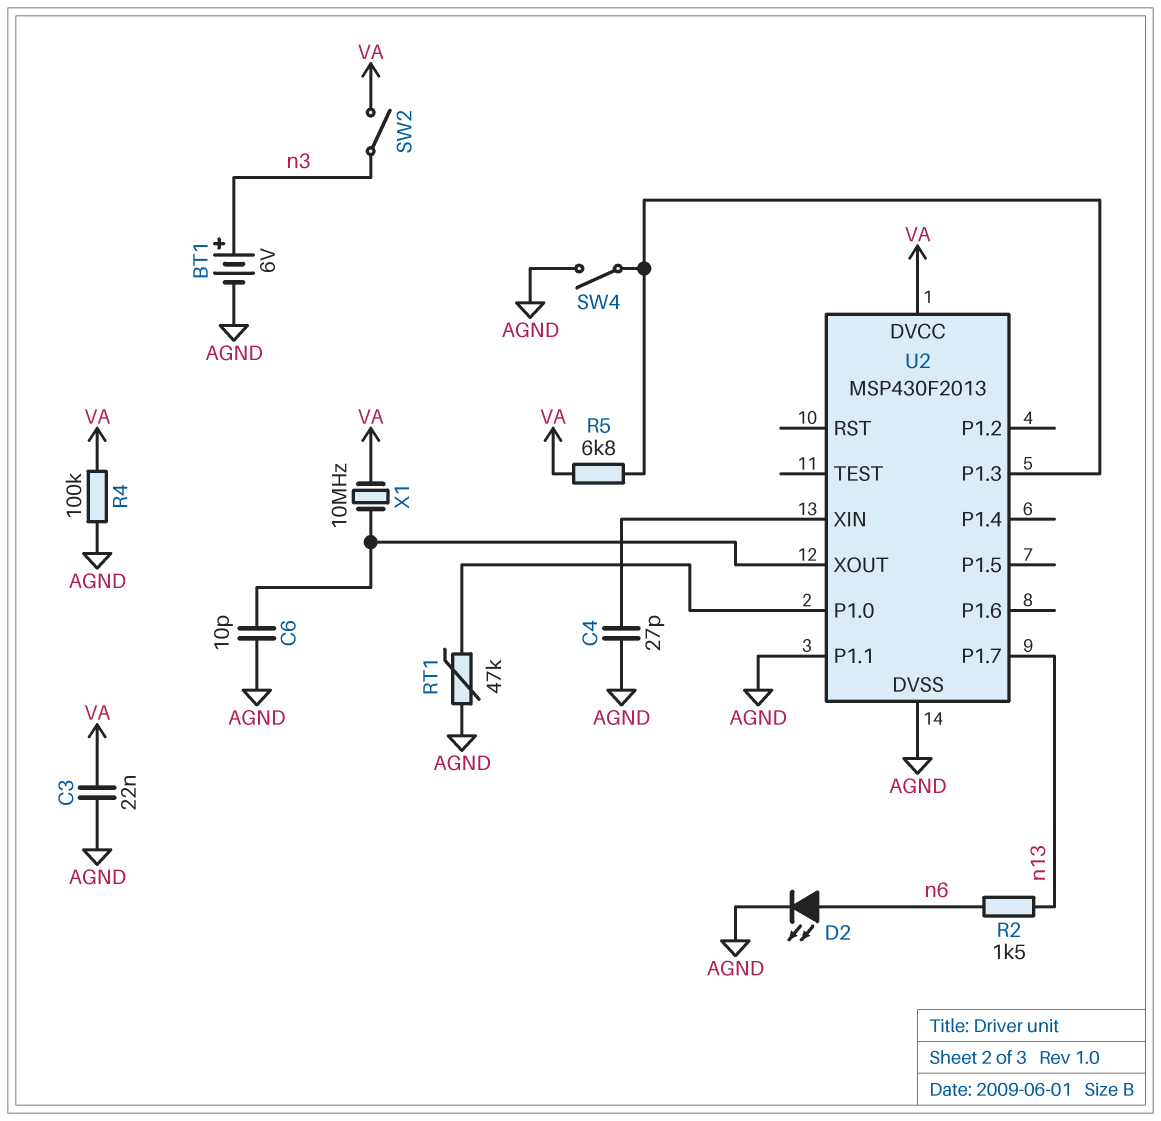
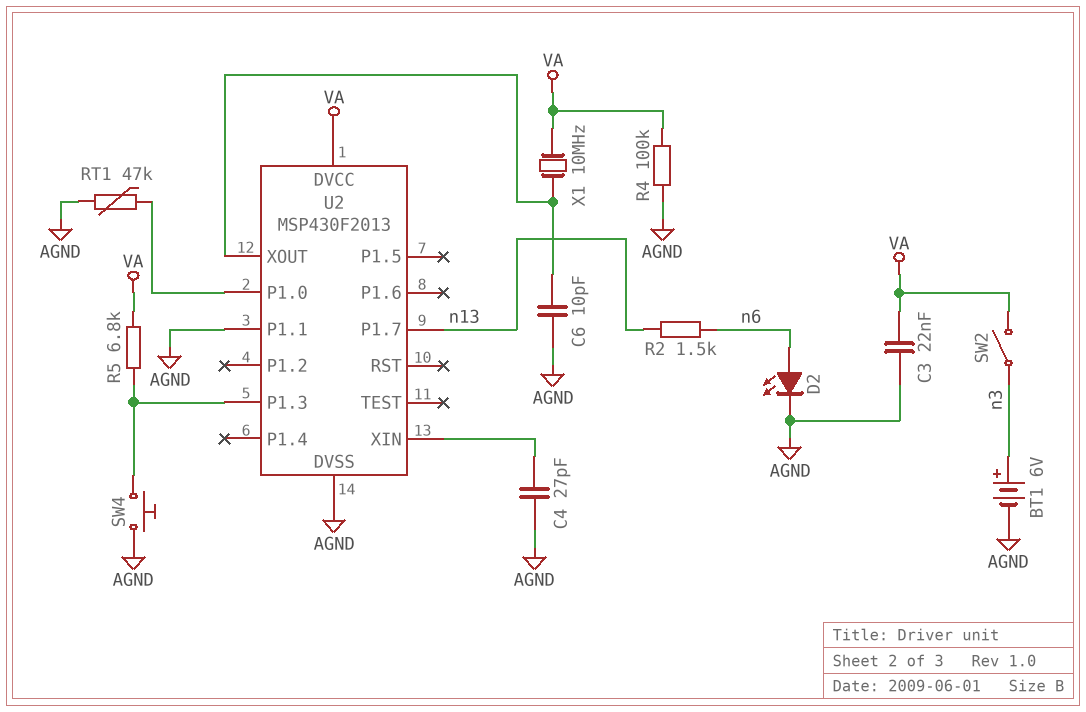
SW4: switch (AGND, U2/P1.3) -> button (AGND, U2/P1.3)

